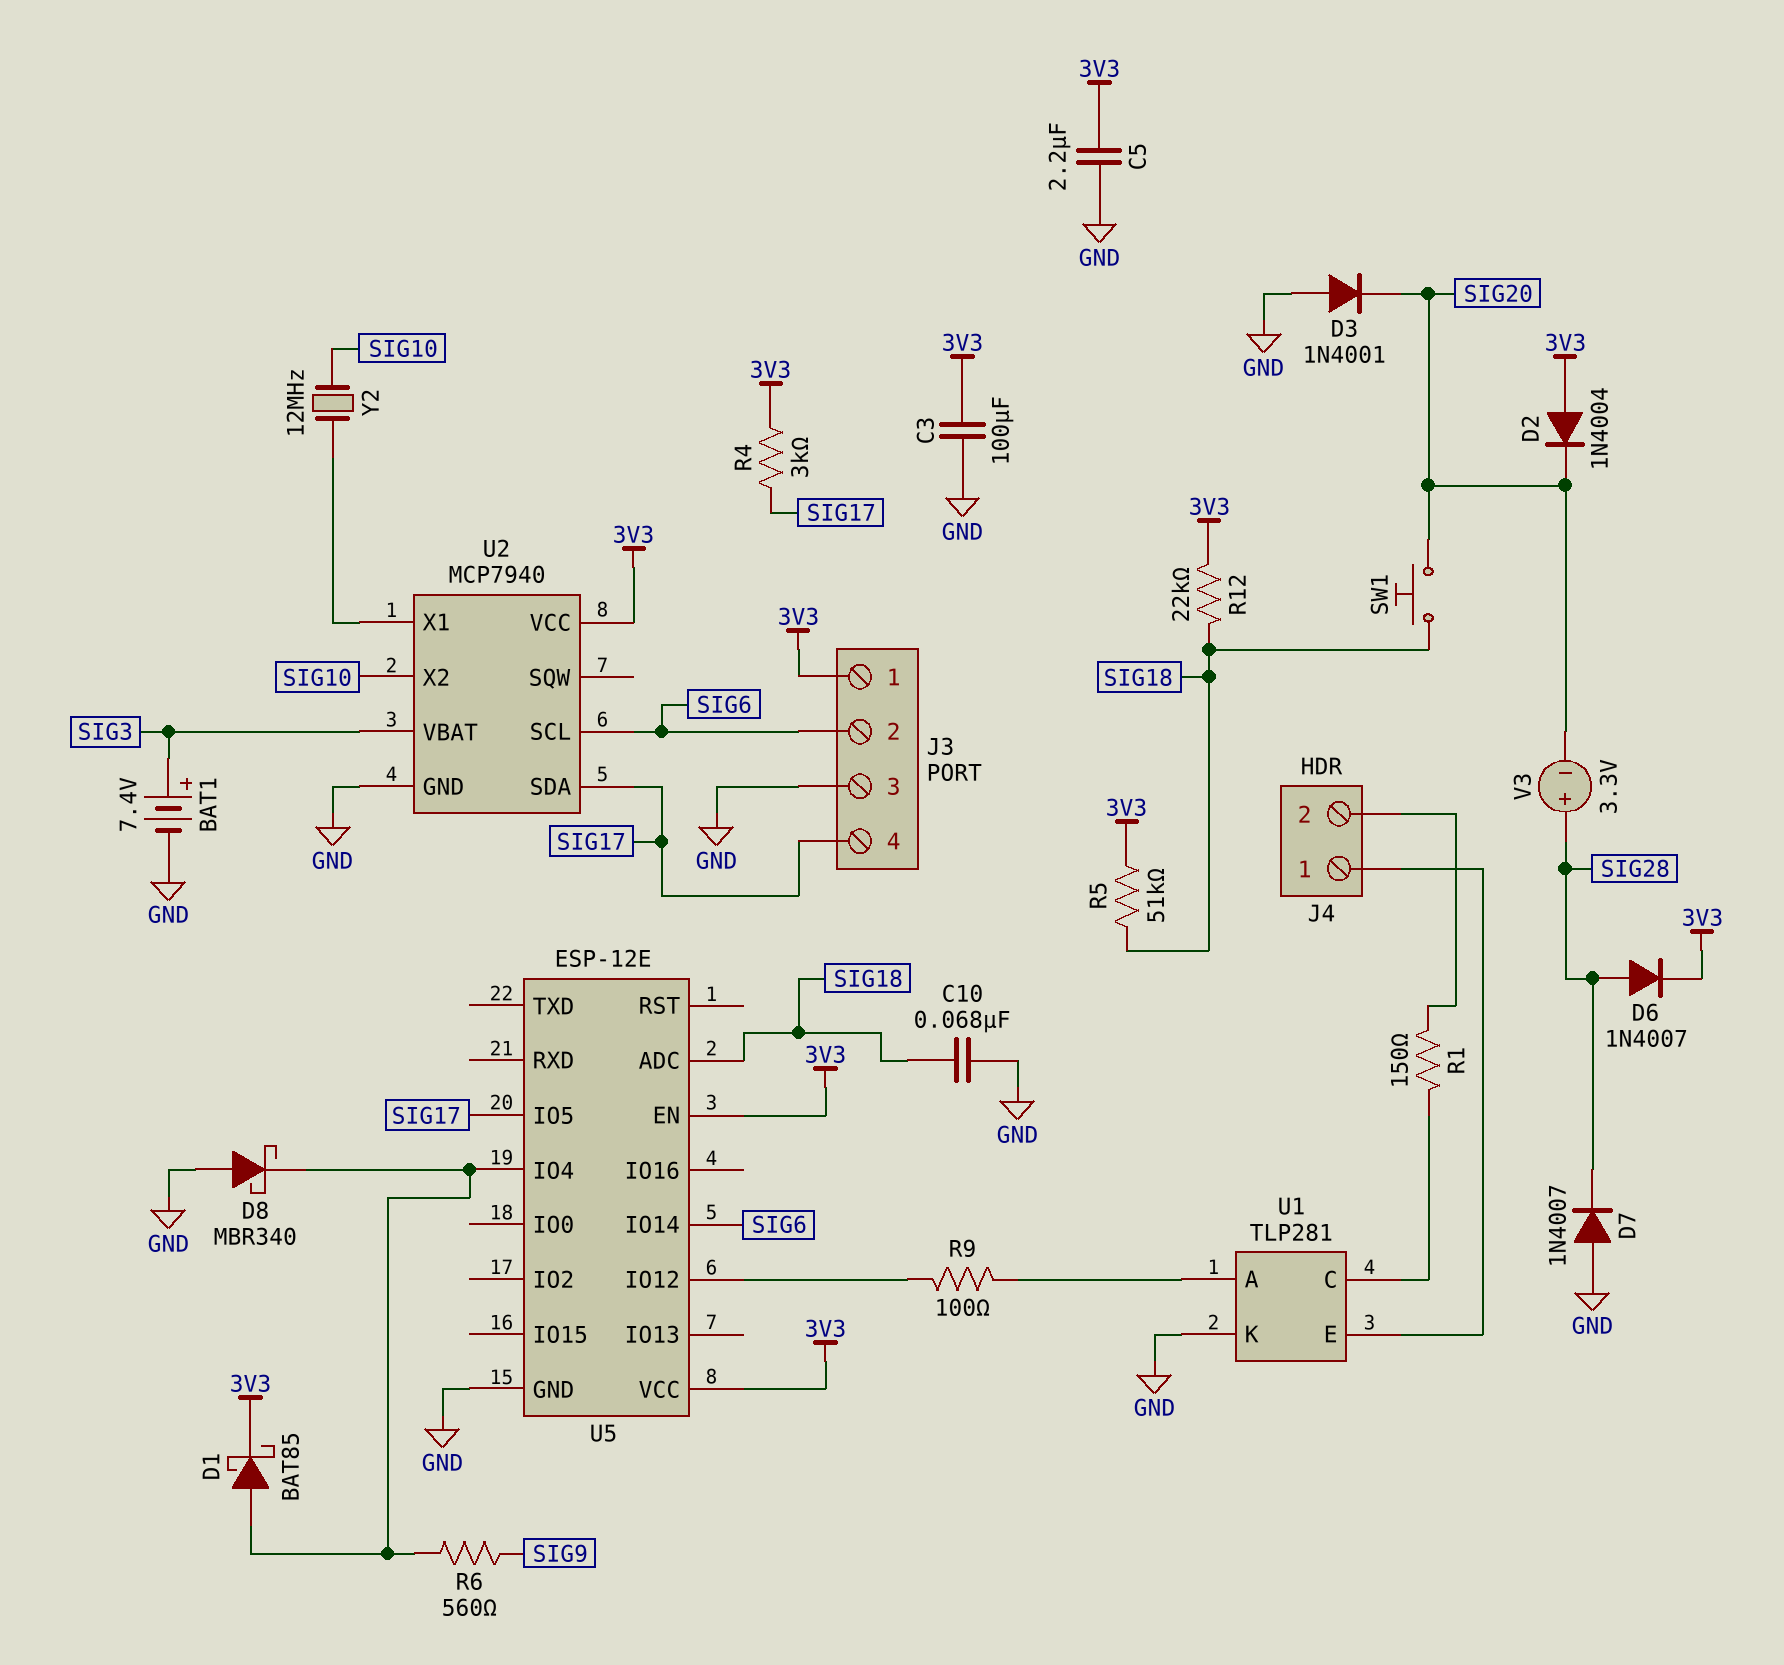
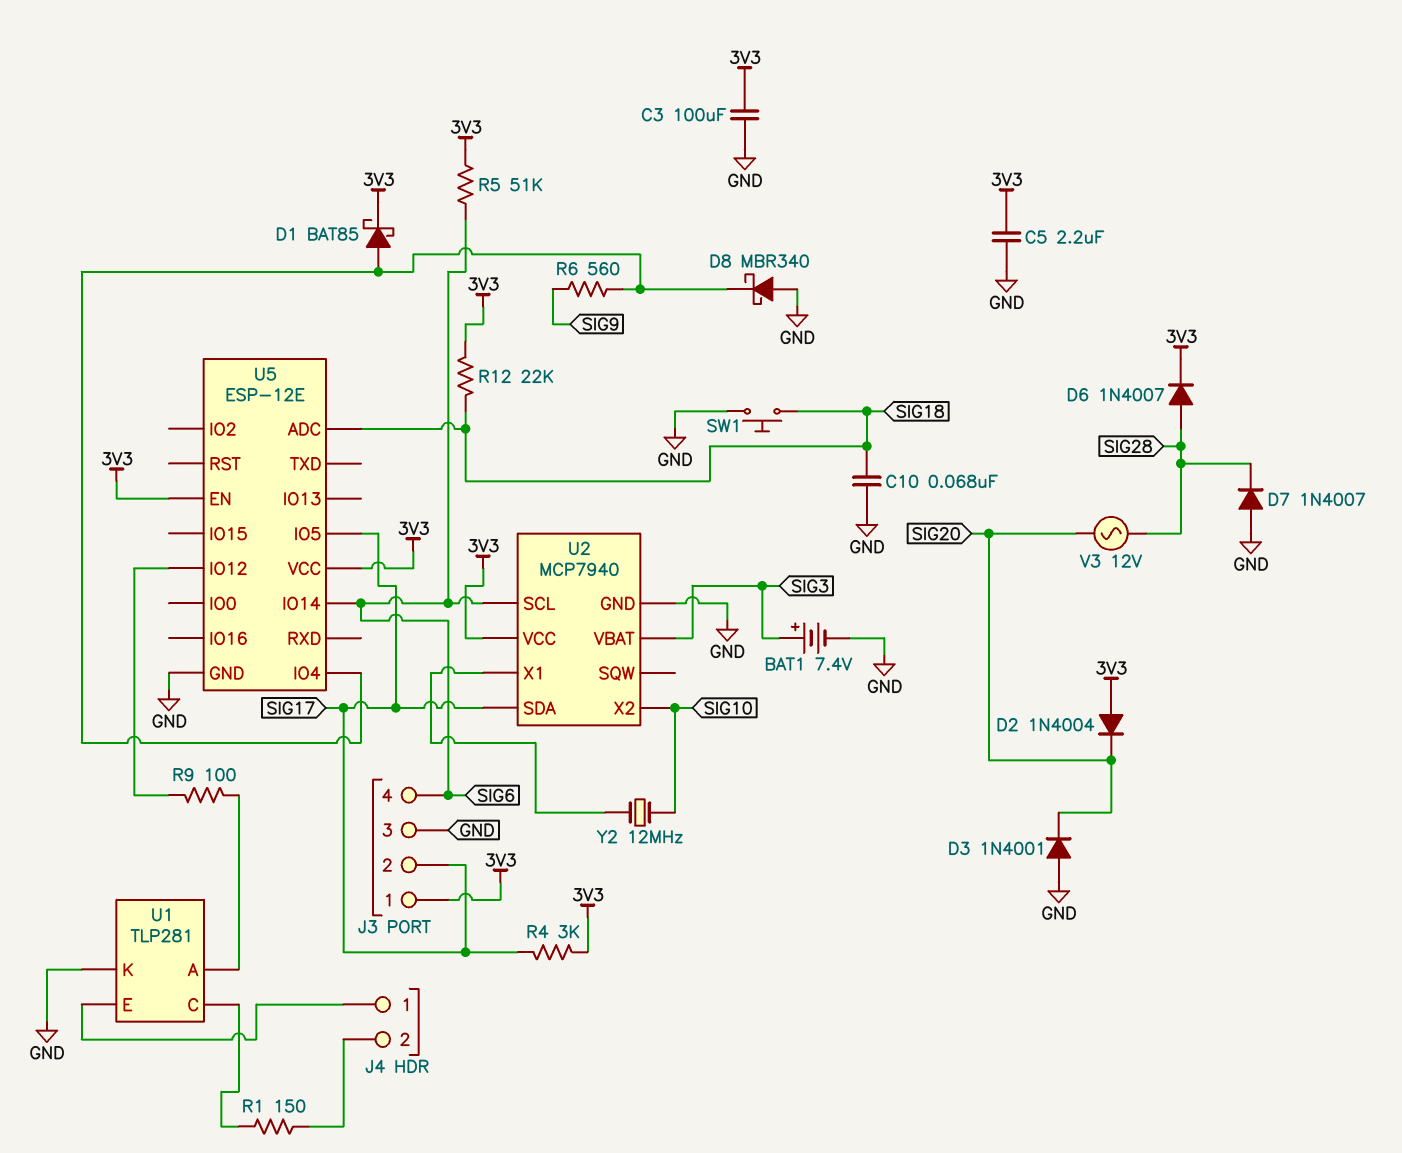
J3 pin 2: SIG6 -> SIG17
J3 pin 4: SIG17 -> SIG6
R5: 51k (3V3, SIG18) -> 51k (3V3, SIG6)
SW1: button (SIG18, SIG20) -> button (GND, SIG18)
V3: 3.3V (plus SIG28, minus SIG20) -> AC 12V (SIG20, SIG28)

